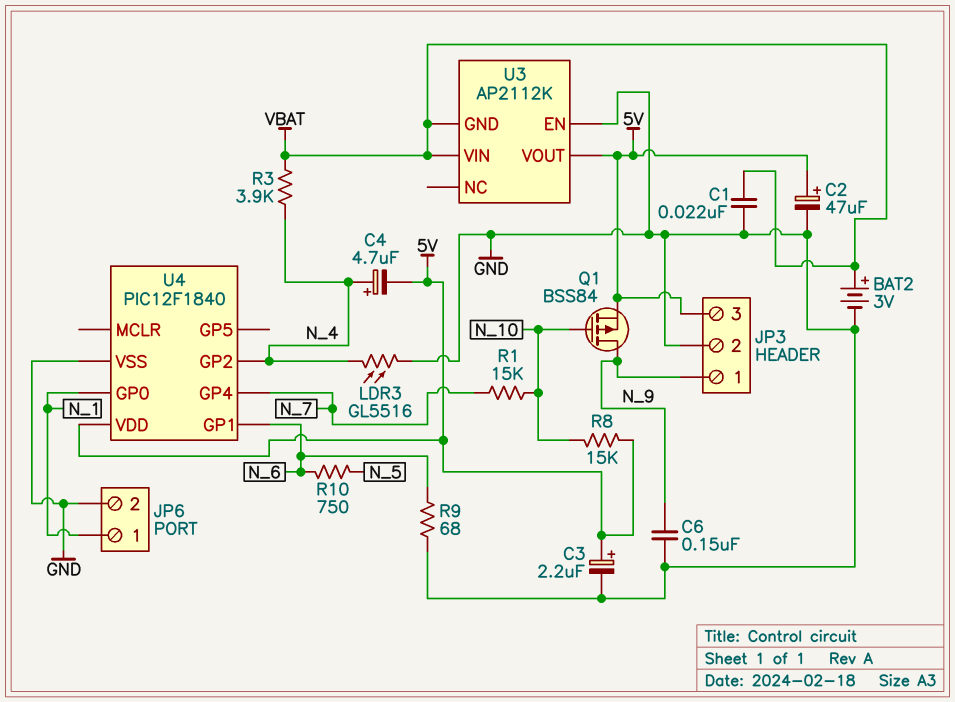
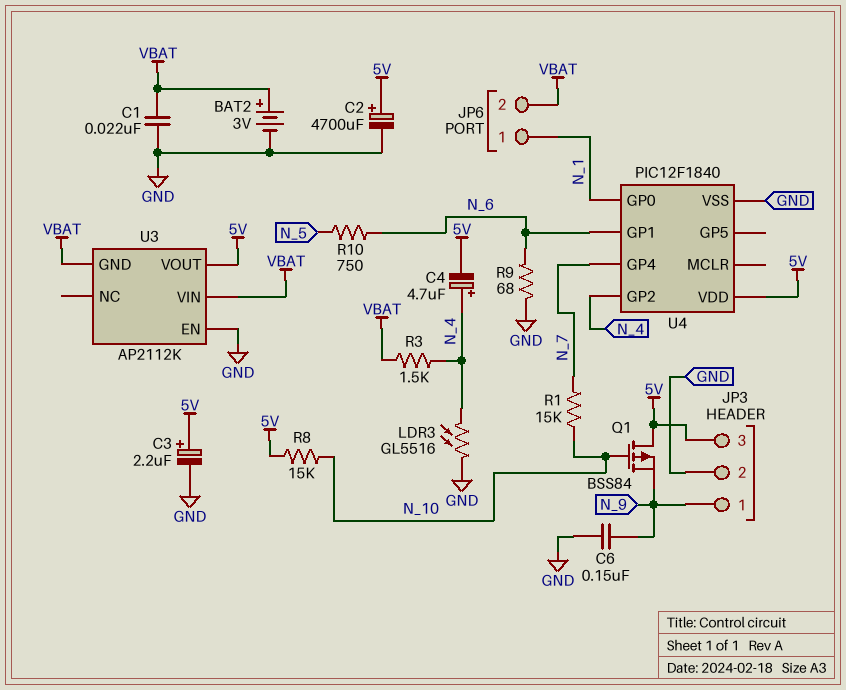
C2: 47uF (plus 5V, minus GND) -> 4700uF (plus 5V, minus GND)
JP6 pin 2: GND -> VBAT
Q1: PMOS BSS84 (G N_10, D N_9, S 5V) -> PMOS BSS84 (G N_10, D 5V, S N_9)
R3: 3.9k (N_4, VBAT) -> 1.5k (N_4, VBAT)

